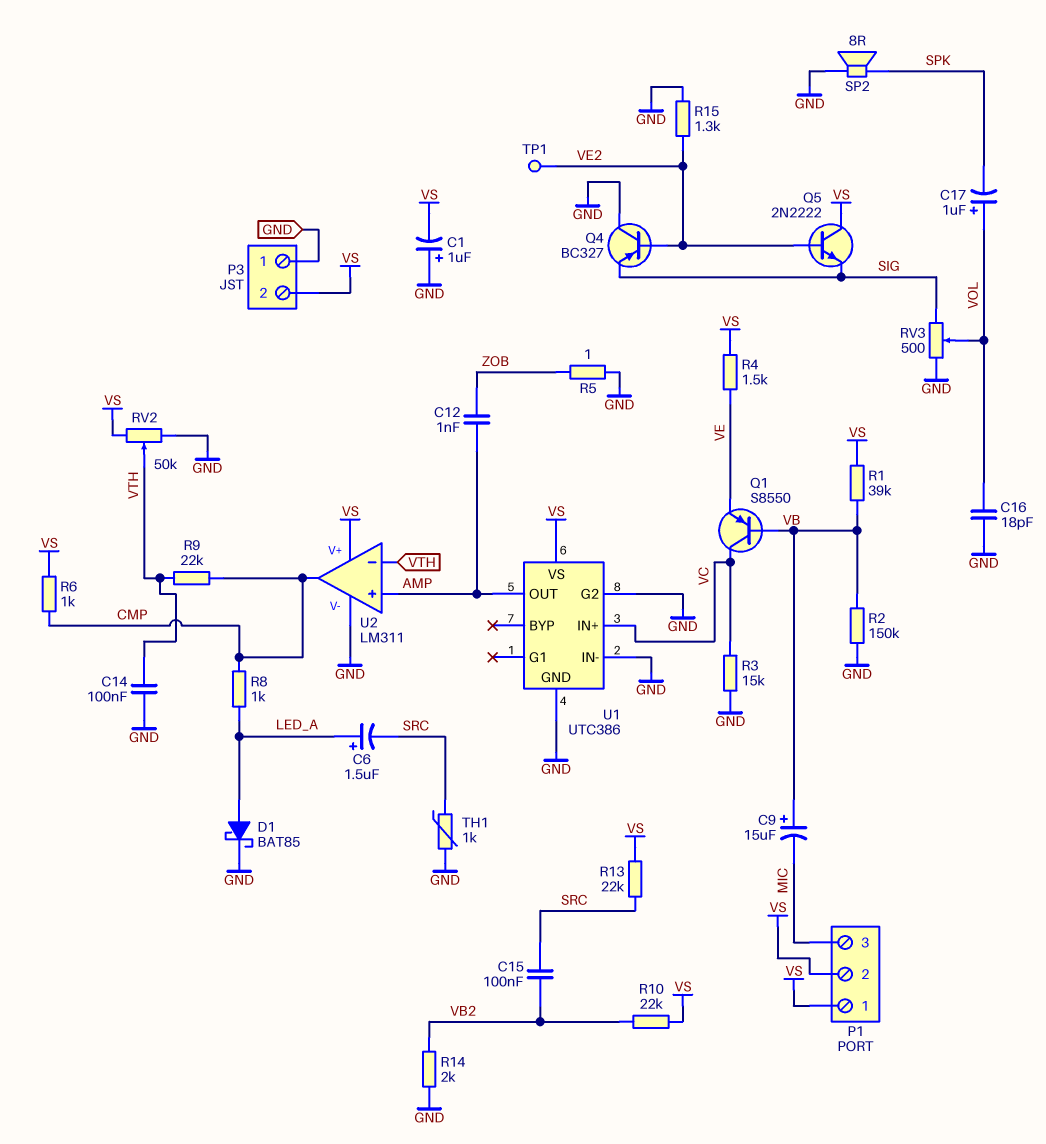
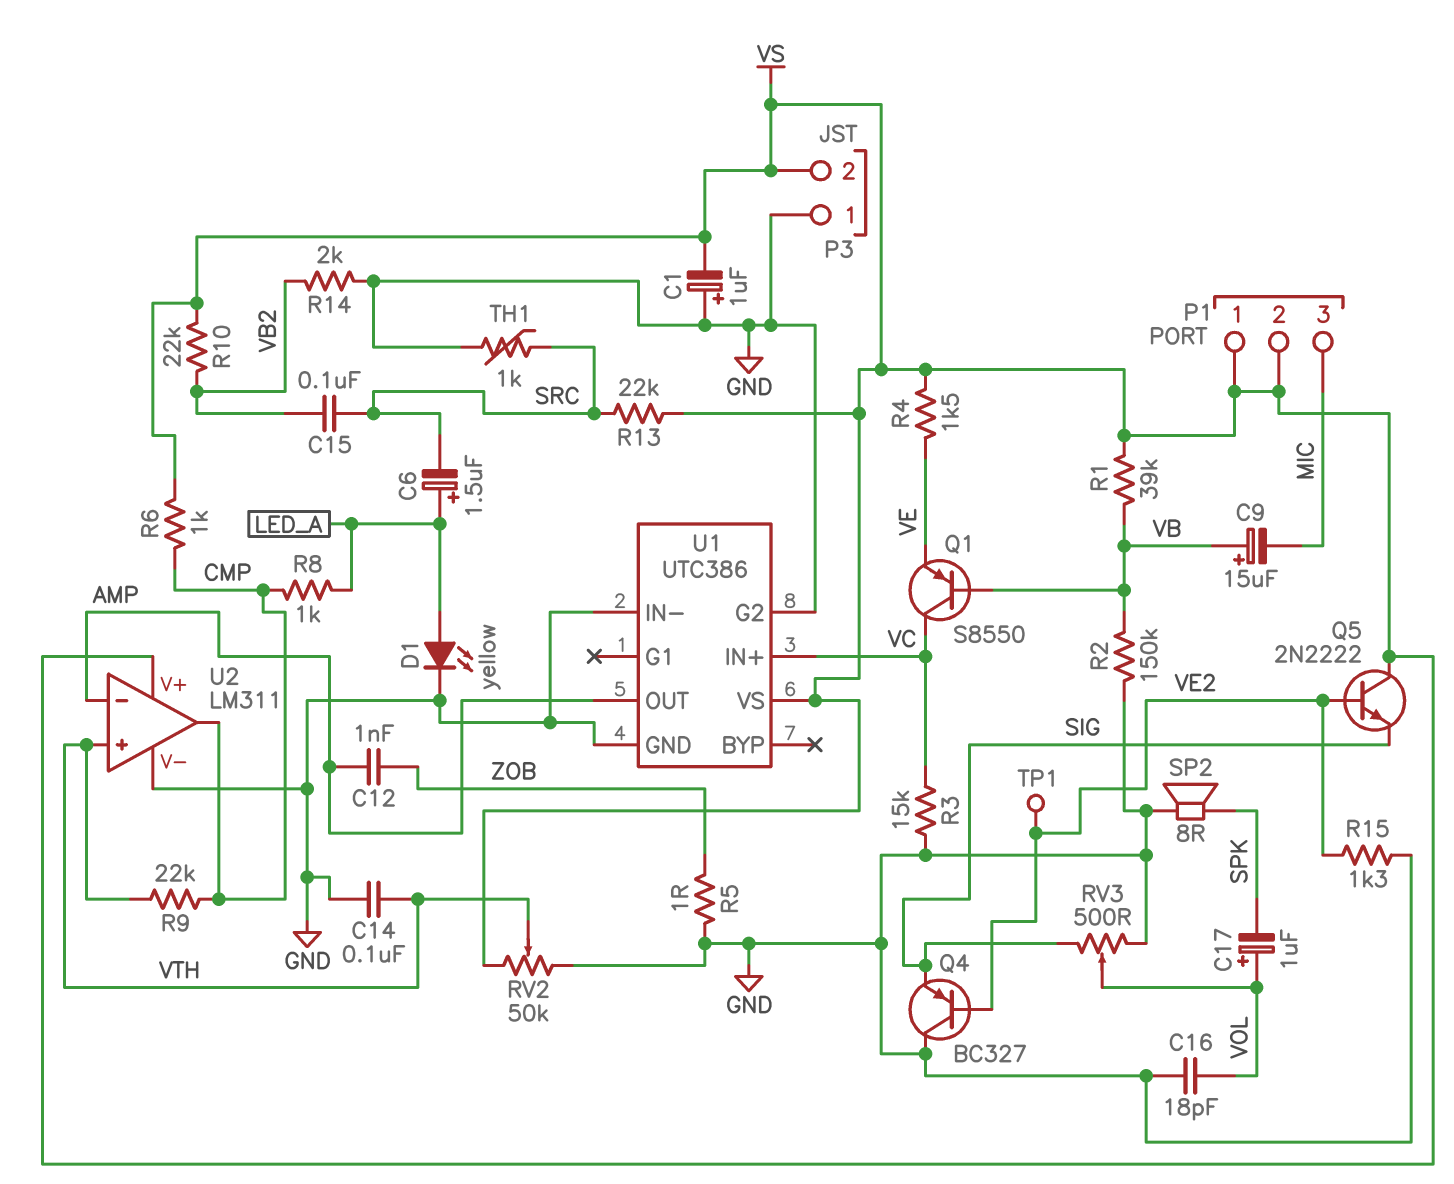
D1: schottky BAT85 (A LED_A, K GND) -> LED yellow (A LED_A, K GND)
U2 pin in+: AMP -> VTH
U2 pin in-: VTH -> AMP

